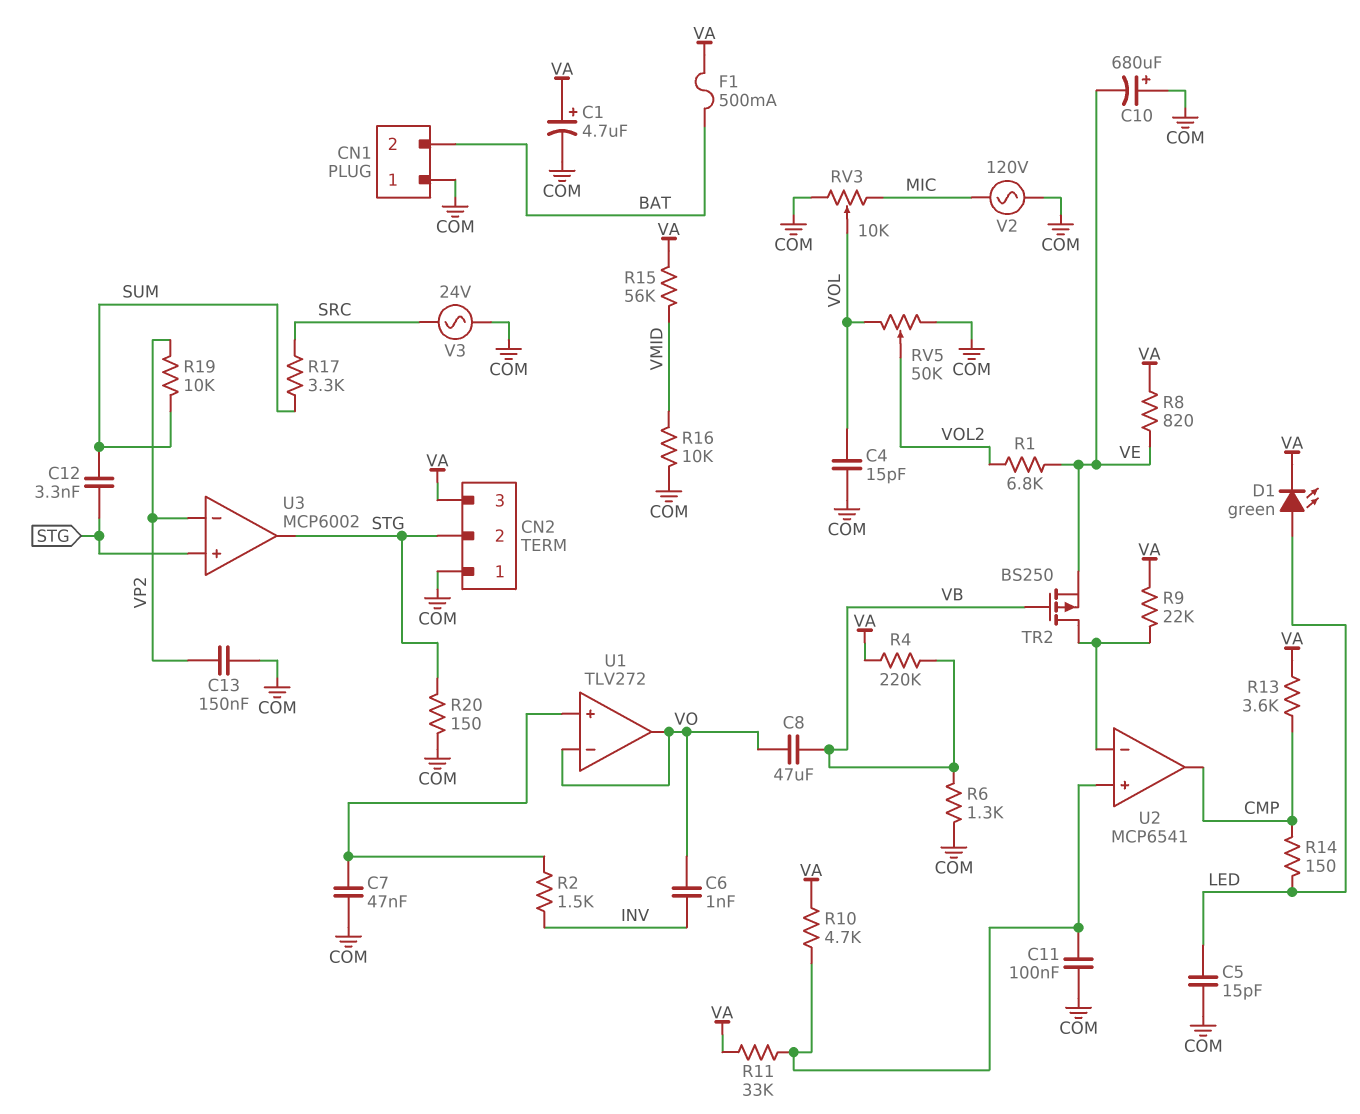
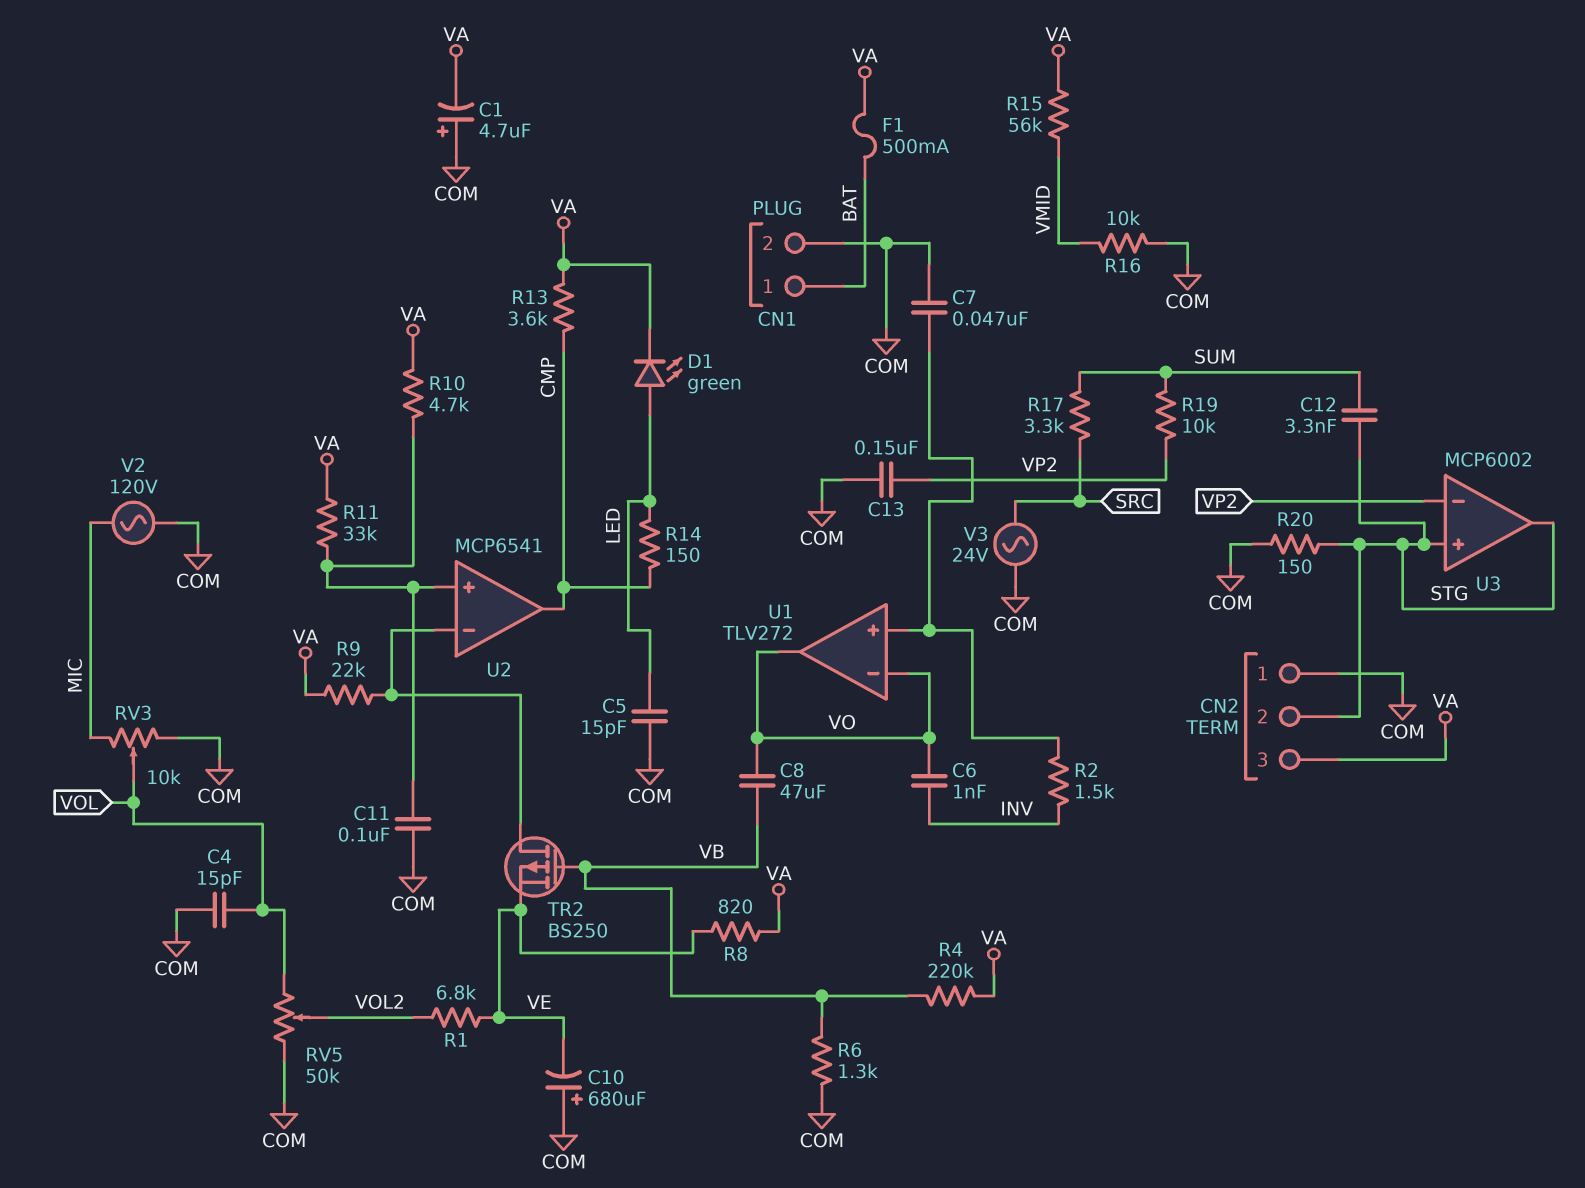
C1: 4.7uF (plus VA, minus COM) -> 4.7uF (plus COM, minus VA)
CN1 pin 1: COM -> BAT
CN1 pin 2: BAT -> COM

